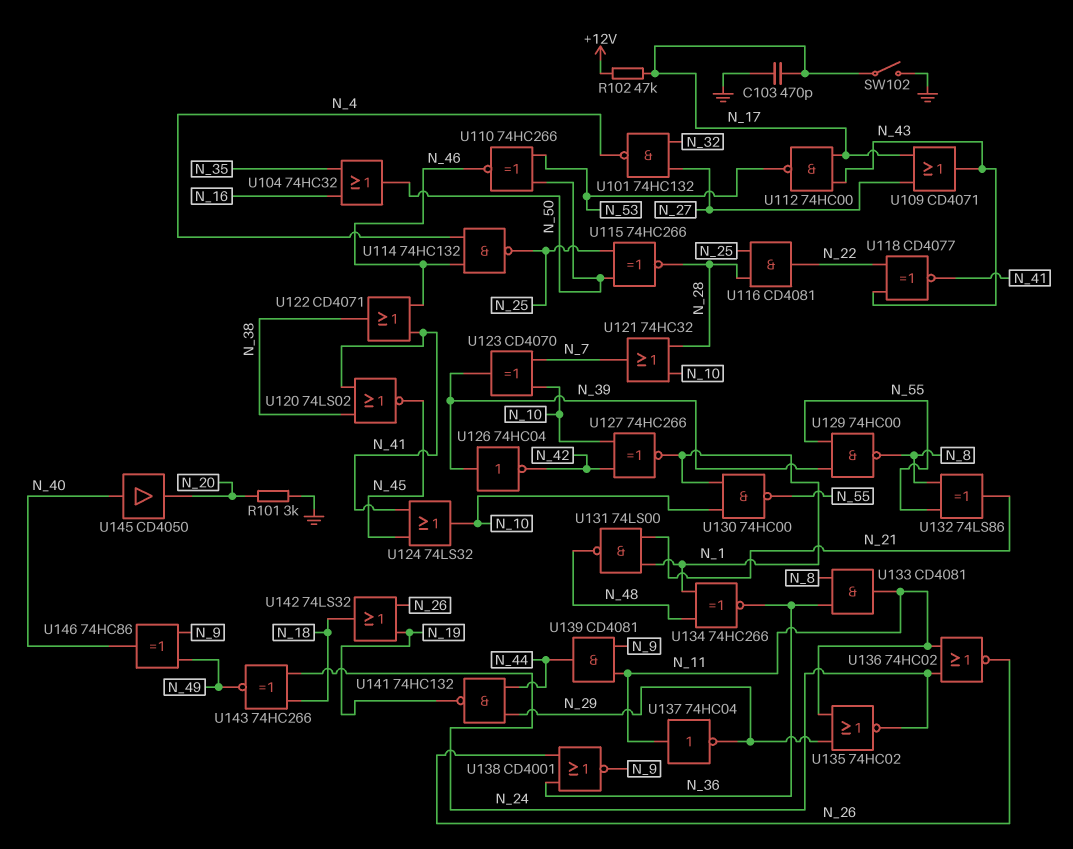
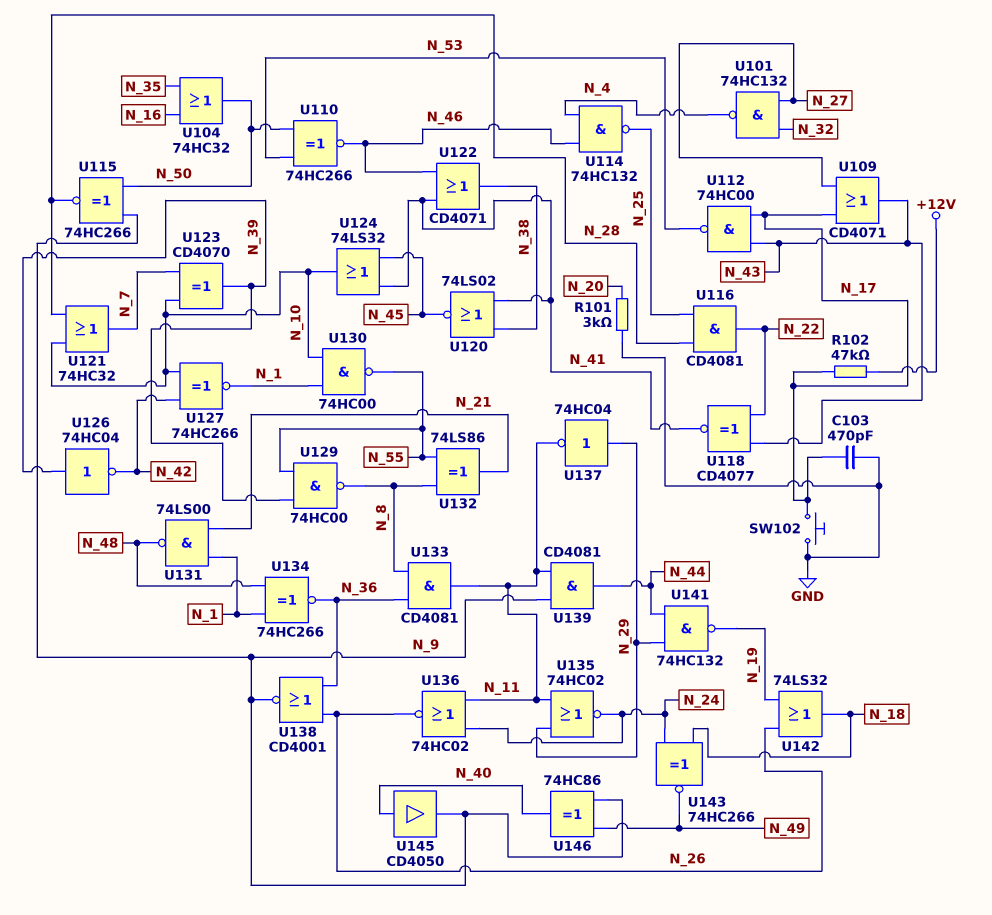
SW102: switch (GND, N_17) -> button (GND, N_17)
U115: XNOR 74HC266 (in N_25, in N_50, out N_28) -> XNOR 74HC266 (in N_9, in N_50, out N_28)
U137: NOT 74HC04 (in N_11, out N_29) -> NOT 74HC04 (in N_29, out N_11)
U145: buffer CD4050 (in N_40, out N_20) -> buffer CD4050 (in N_40, out N_9)

